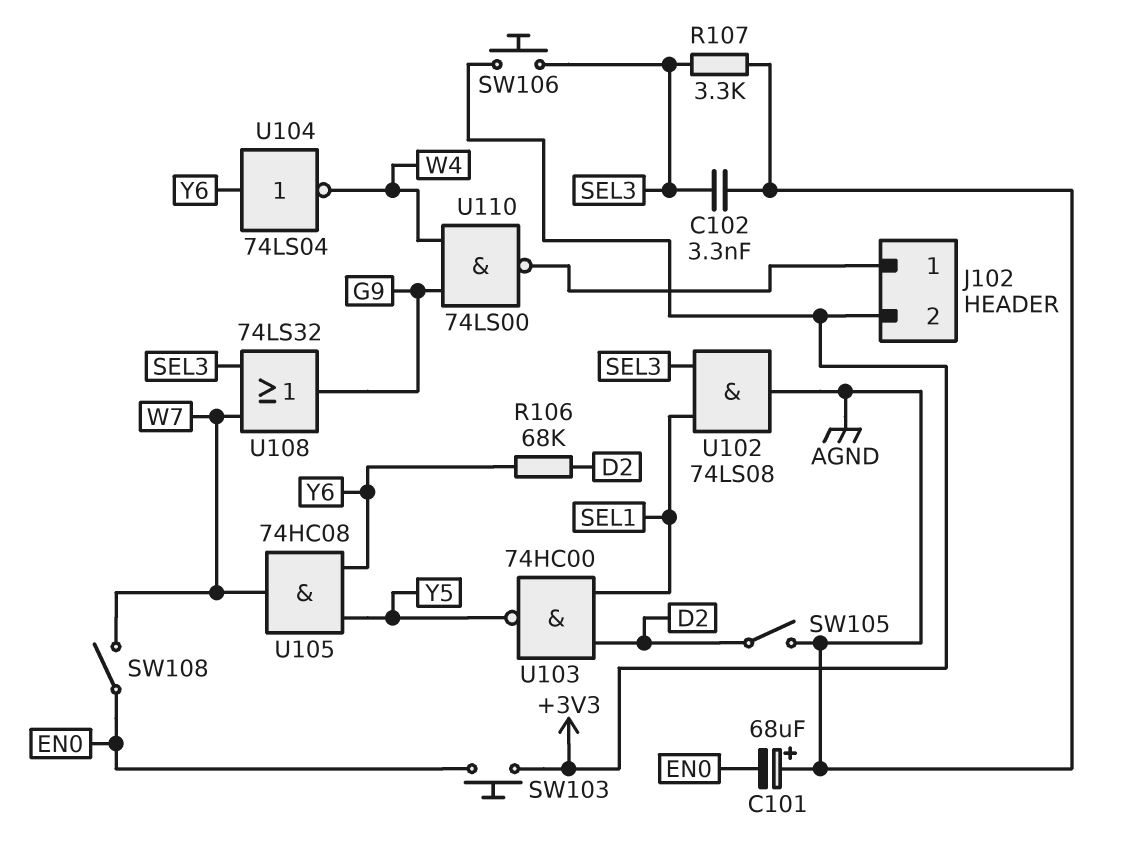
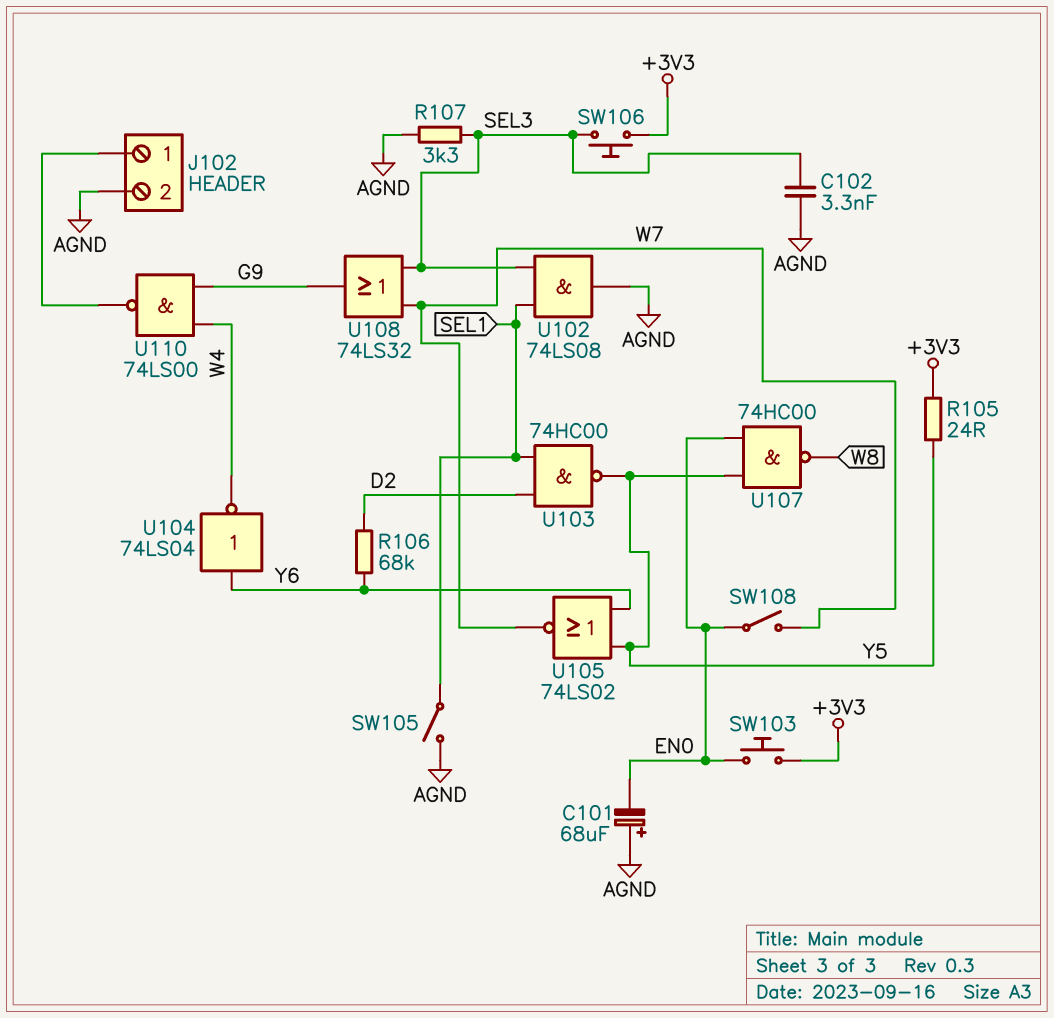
J102 pin 2: +3V3 -> AGND
R105: none -> 24 (+3V3, Y5)
SW105: switch (AGND, D2) -> switch (AGND, SEL1)
U105: AND 74HC08 (in Y5, in Y6, out W7) -> NOR 74LS02 (in Y5, in Y6, out W7)
U107: none -> NAND 74HC00 (in EN0, in Y5, out W8)

